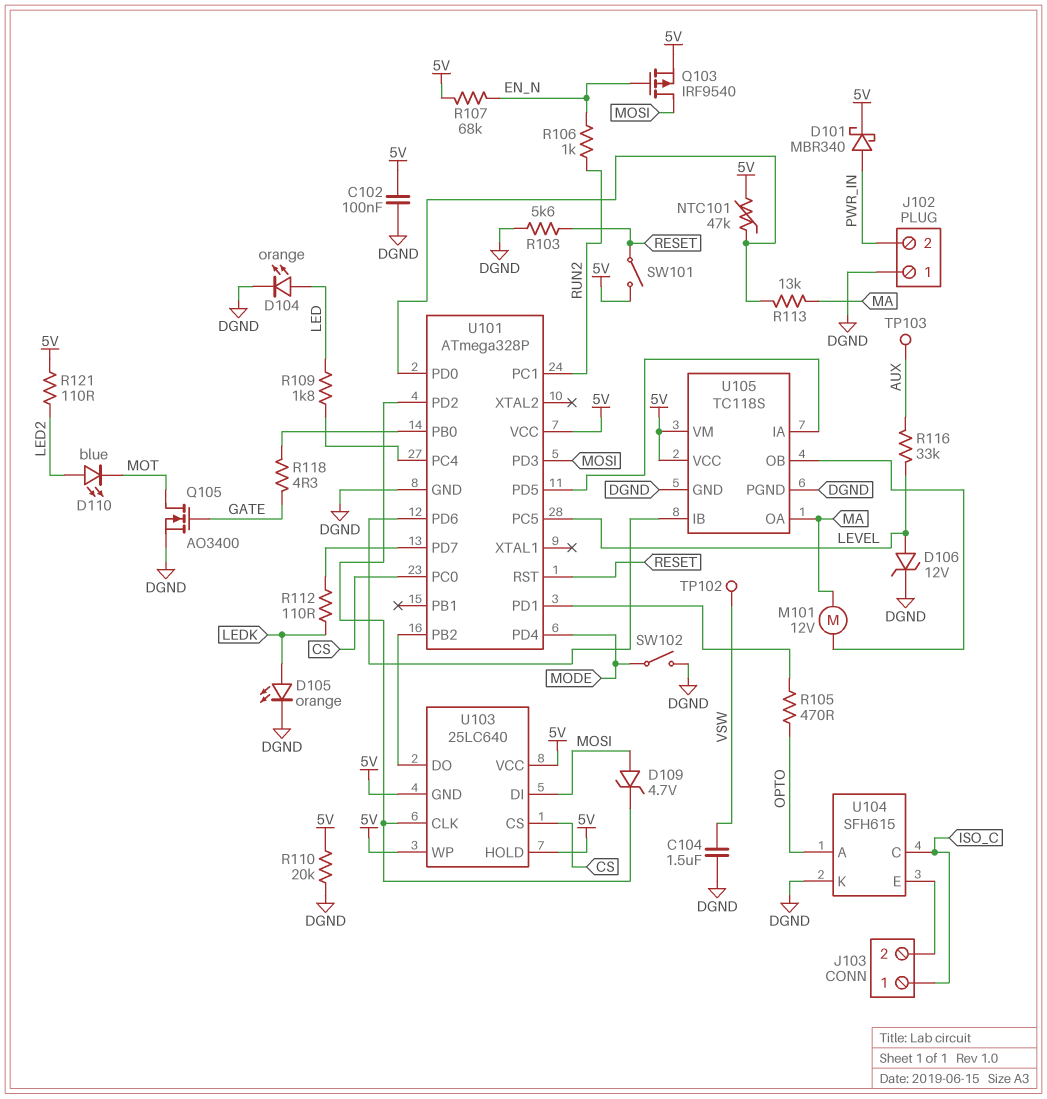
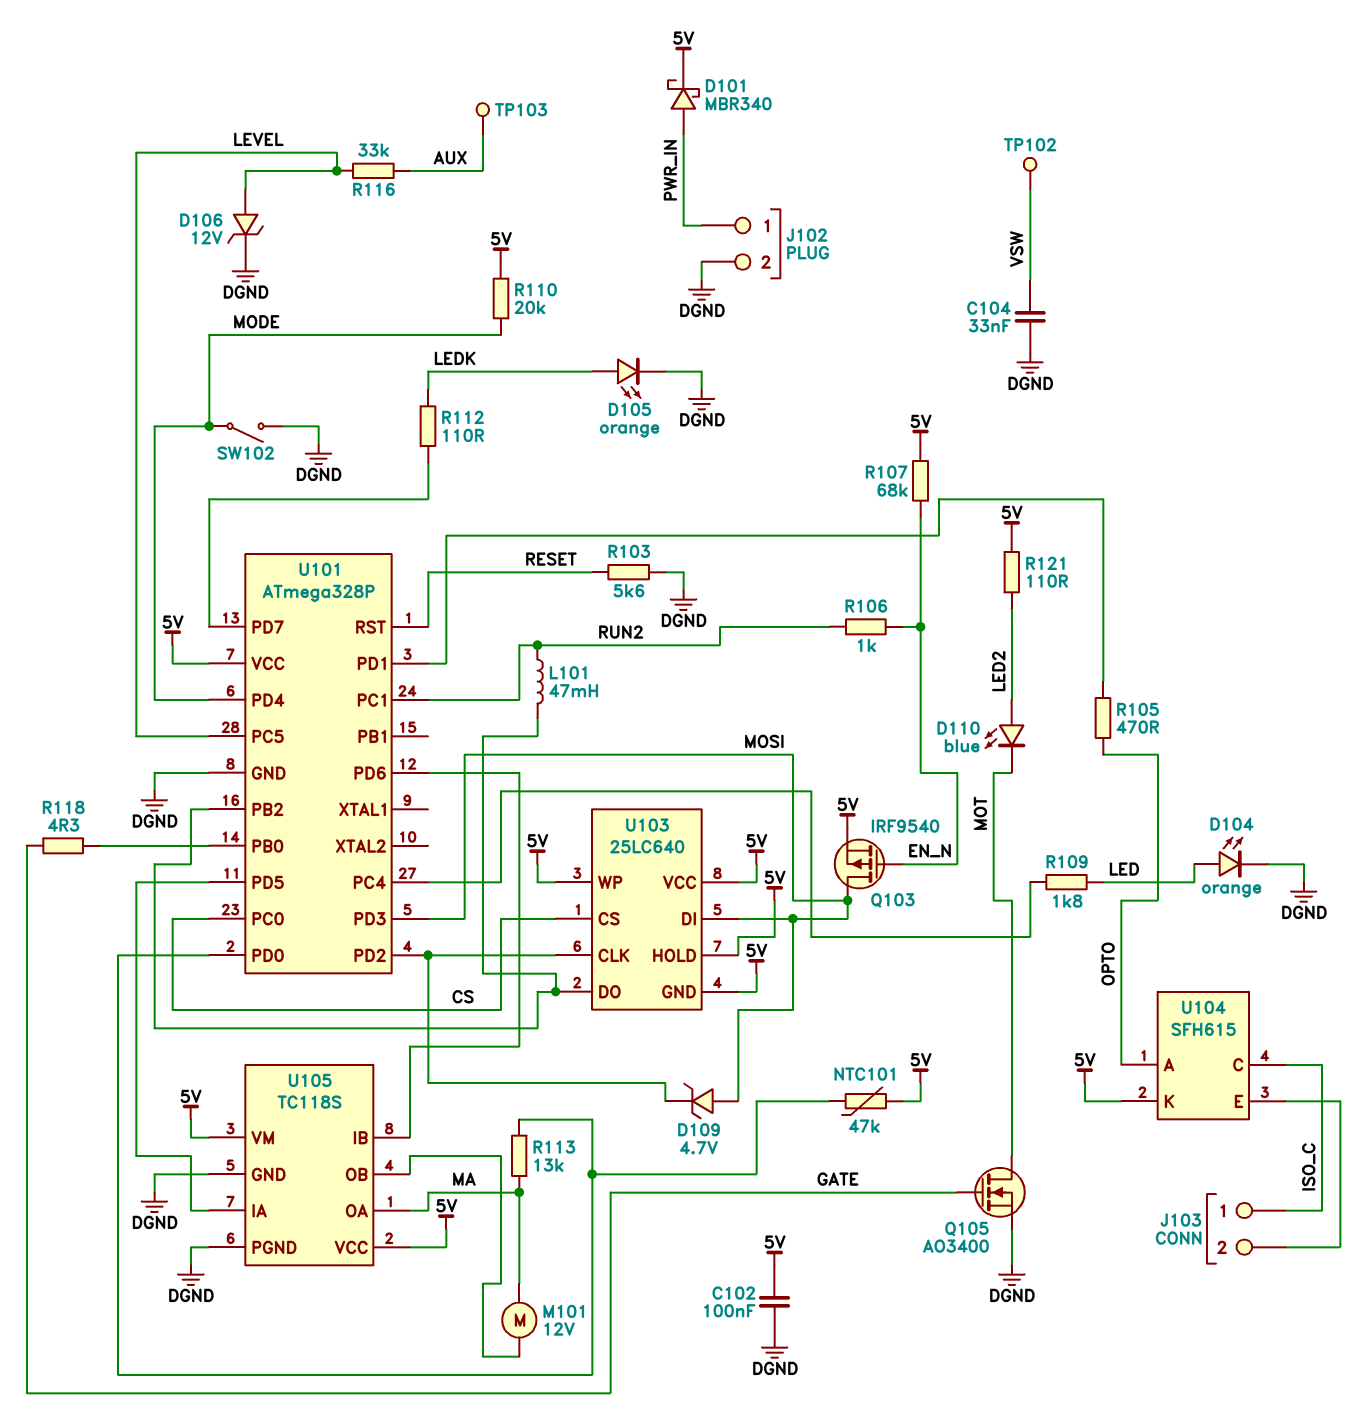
C104: 1.5uF (DGND, VSW) -> 33nF (DGND, VSW)
J102 pin 1: DGND -> PWR_IN
J102 pin 2: PWR_IN -> DGND
L101: none -> 47mH (RUN2, U101/PB2)
R110: 20k (5V, DGND) -> 20k (5V, MODE)
SW101: switch (5V, RESET) -> none
U104 pin K: DGND -> 5V

